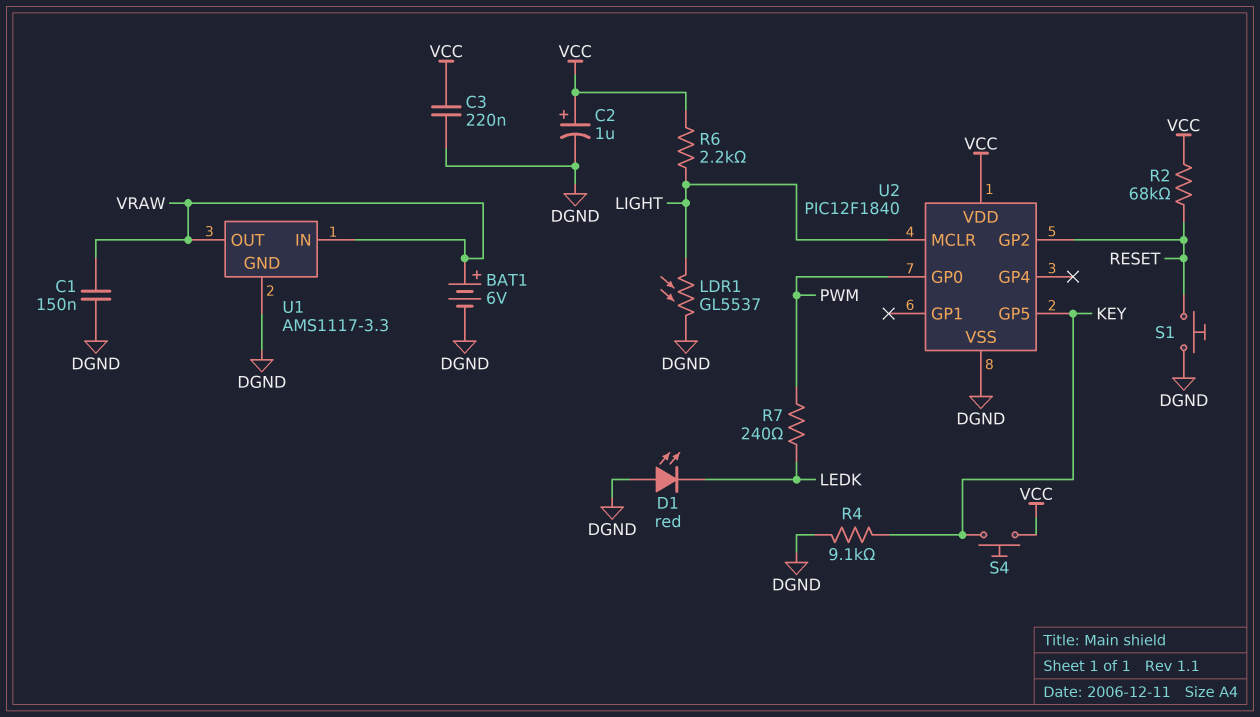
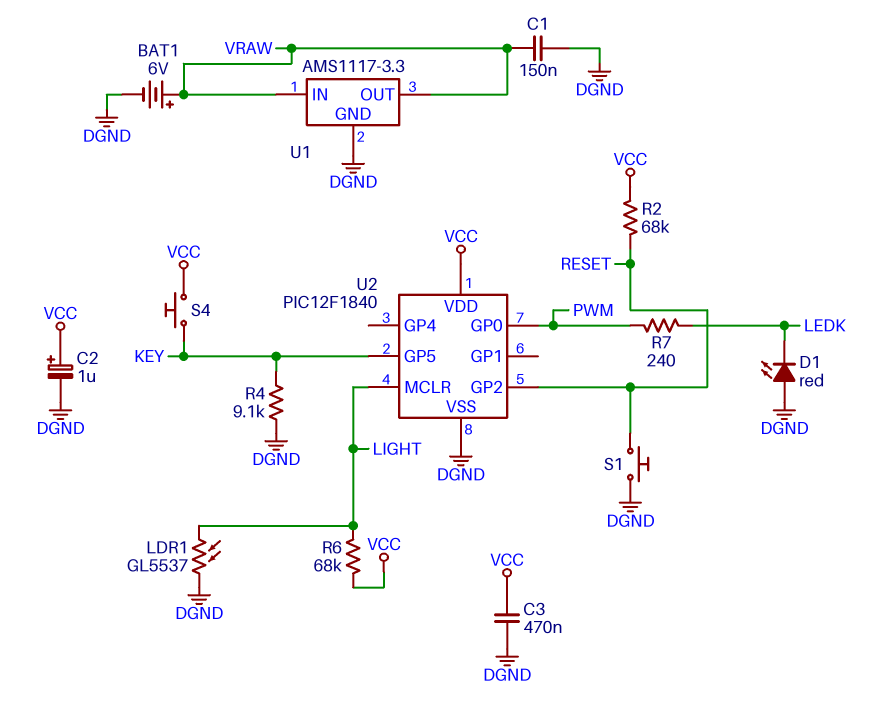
C3: 220nF (DGND, VCC) -> 470nF (DGND, VCC)
R6: 2.2k (LIGHT, VCC) -> 68k (LIGHT, VCC)

